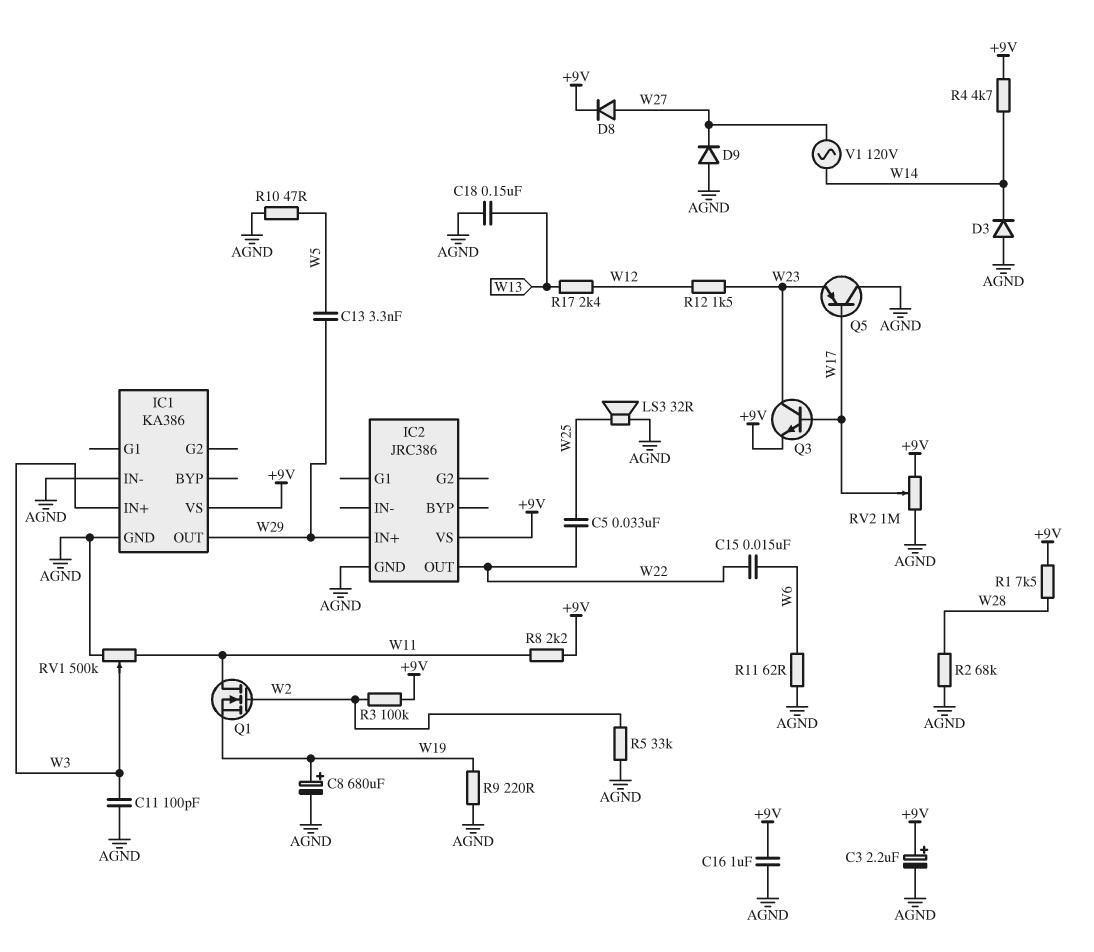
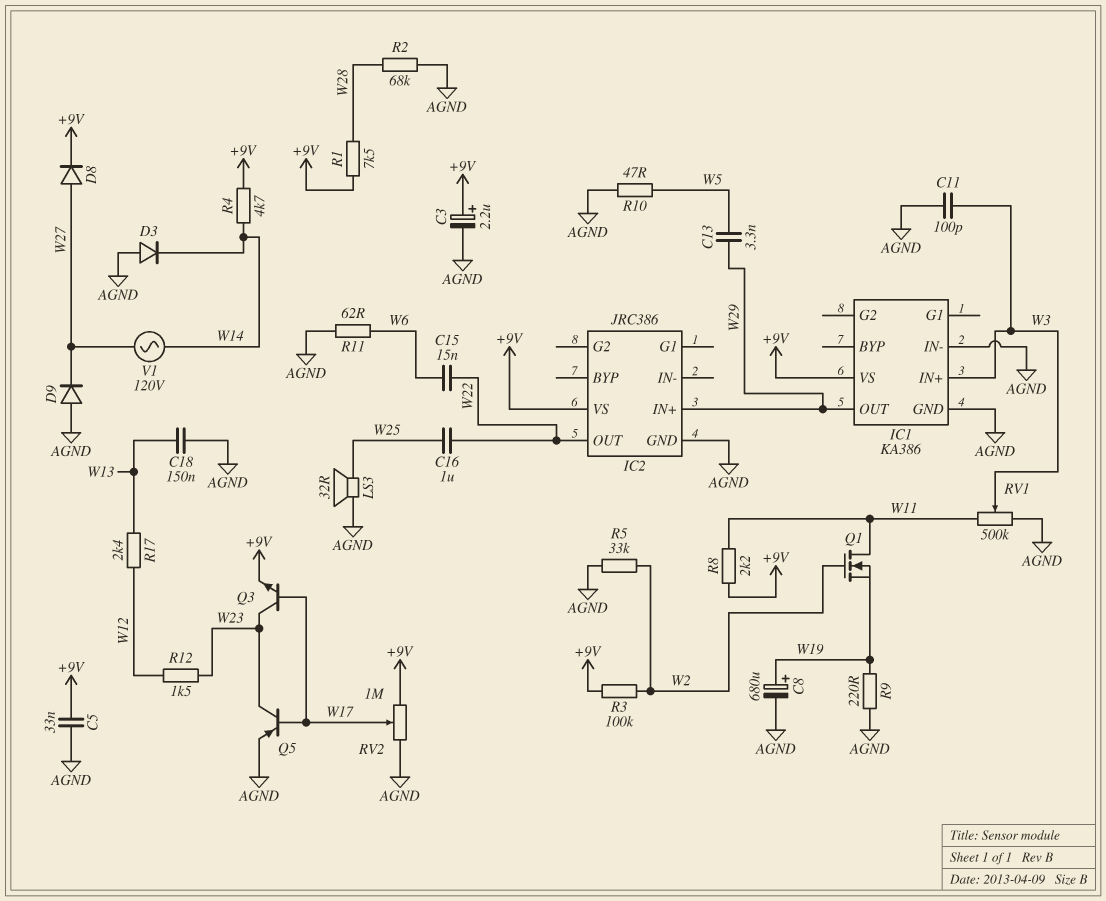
C5: 33nF (W22, W25) -> 33nF (+9V, AGND)
C16: 1uF (+9V, AGND) -> 1uF (W22, W25)
Q5: PNP (B W17, C AGND, E W23) -> PNP (B W17, C W23, E AGND)

